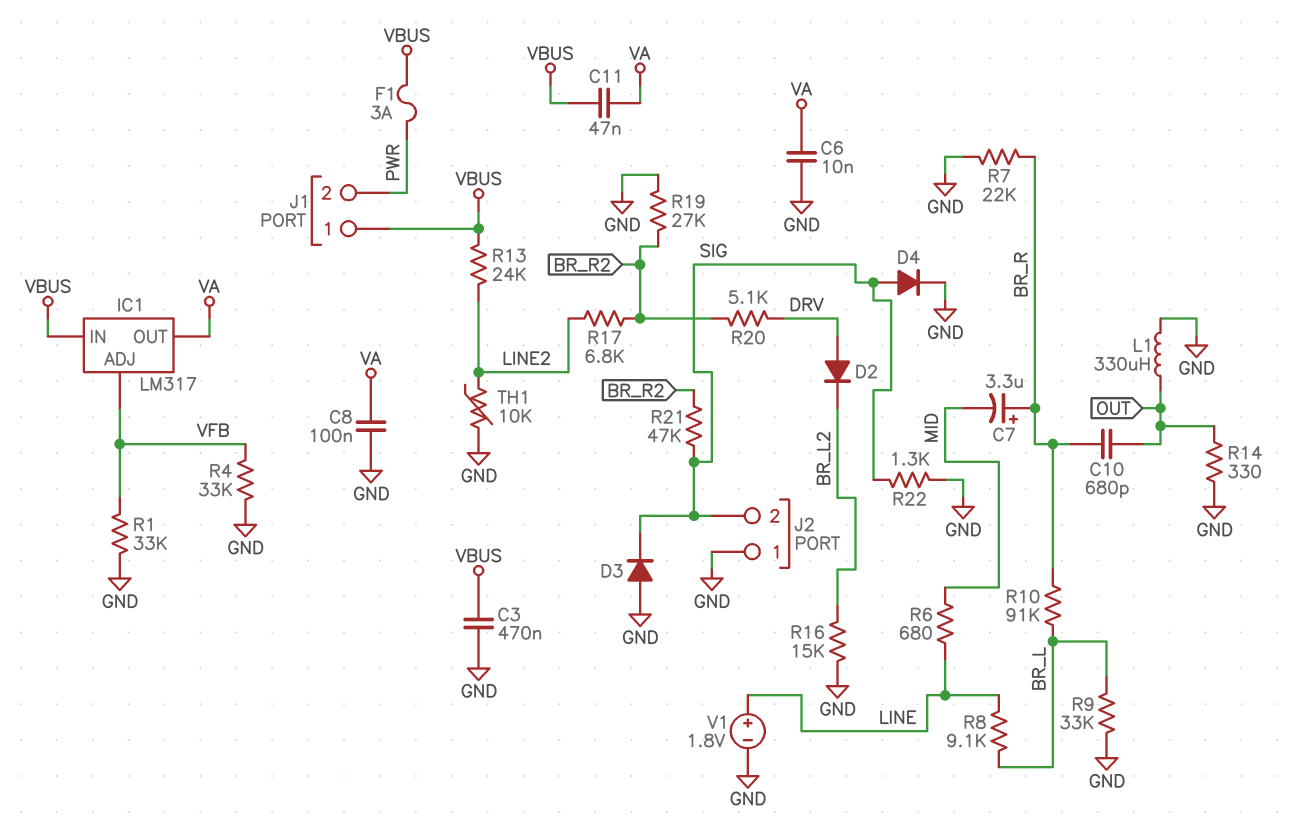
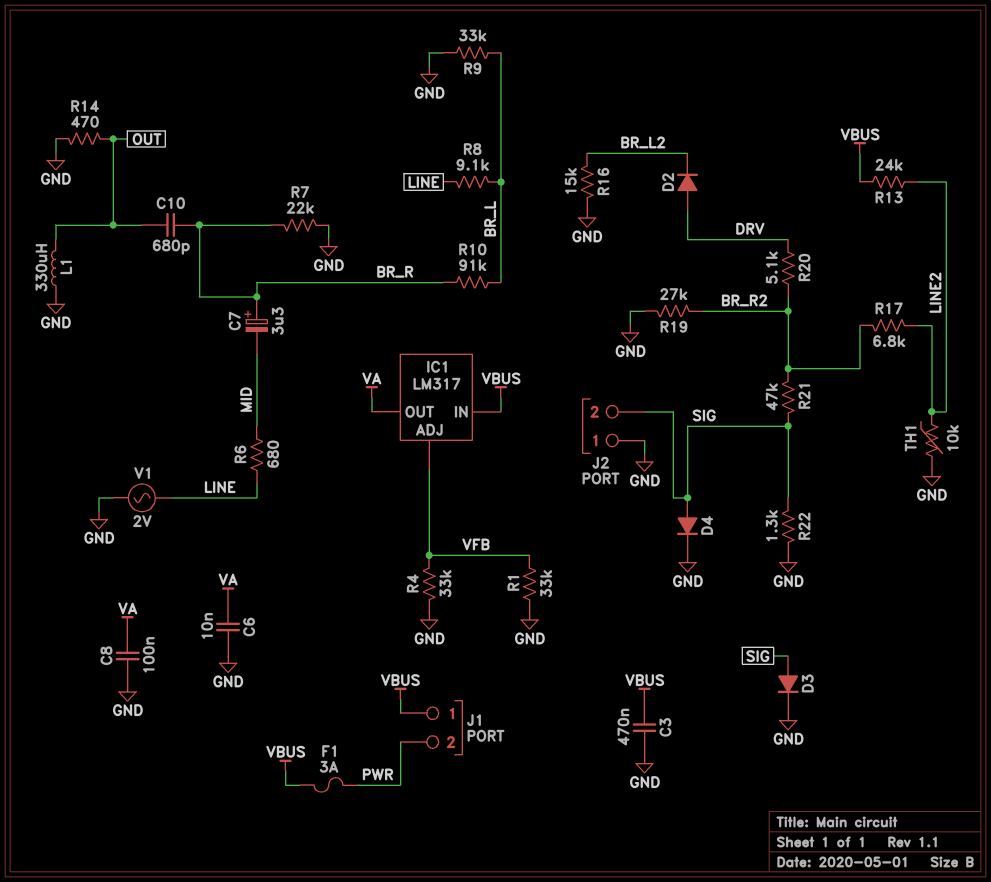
C11: 47nF (VA, VBUS) -> none
D3: diode (A GND, K SIG) -> diode (A SIG, K GND)
R14: 330 (GND, OUT) -> 470 (GND, OUT)
V1: 1.8V (plus LINE, minus GND) -> AC 2V (GND, LINE)

